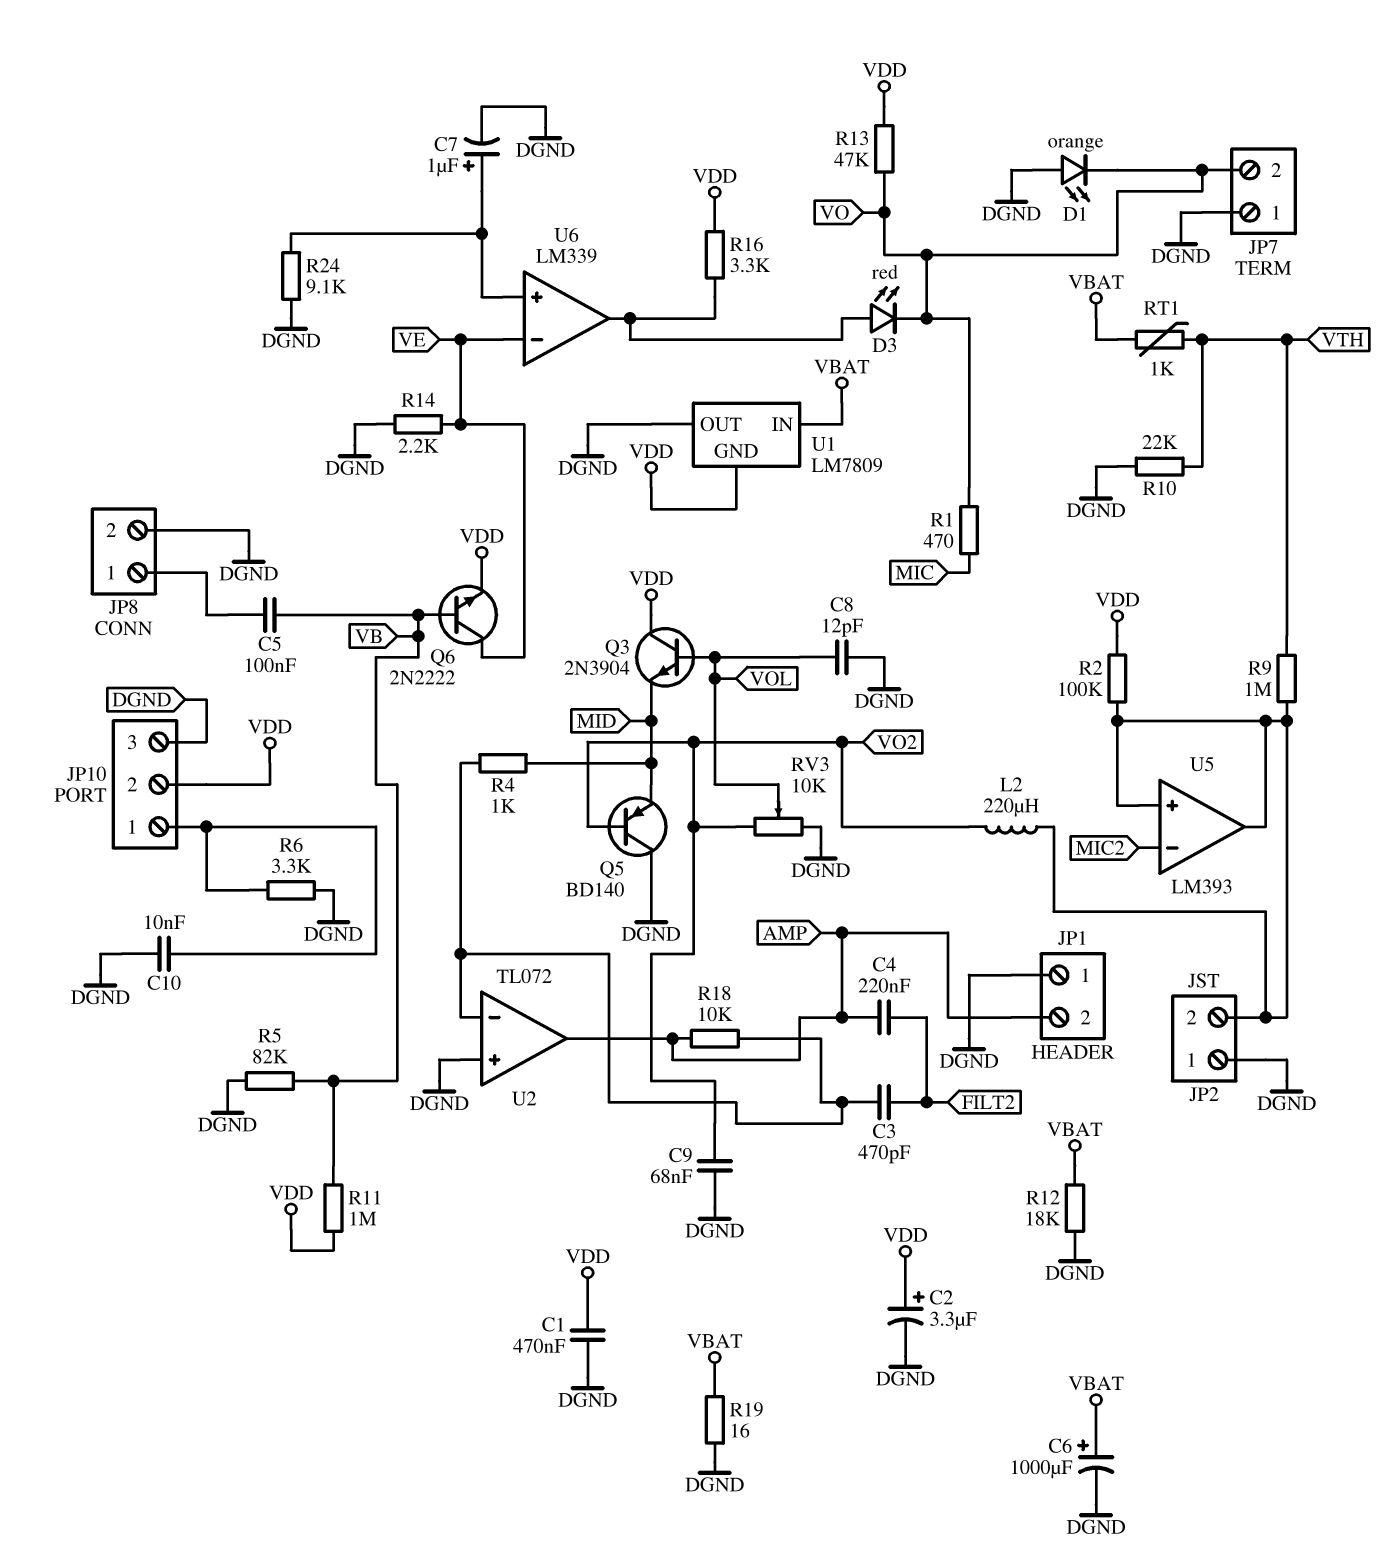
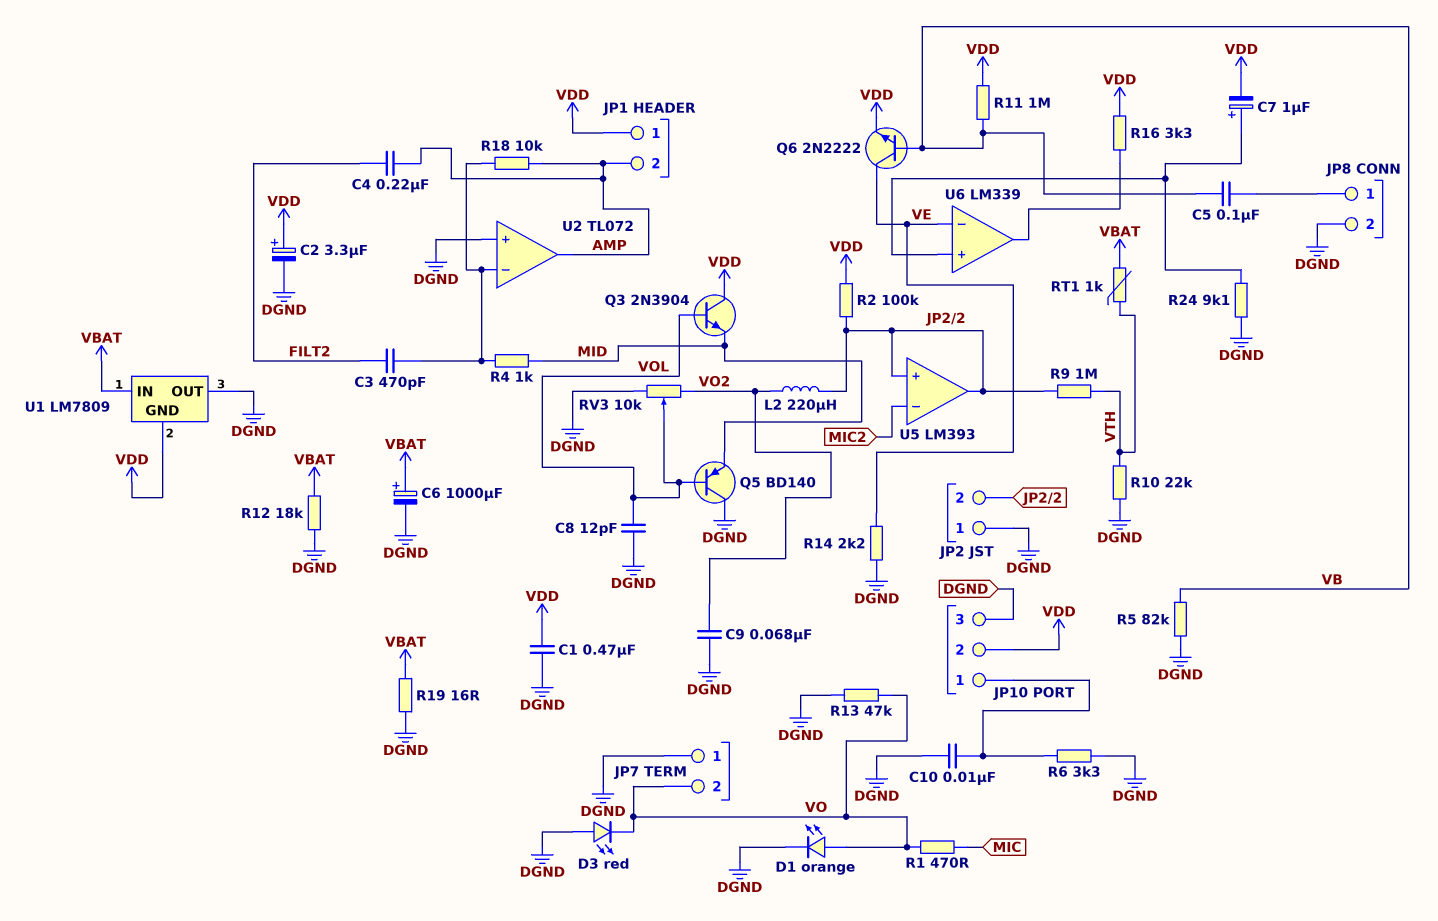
C7: 1uF (plus U6/in+, minus DGND) -> 1uF (plus U6/in+, minus VDD)
D1: LED orange (A DGND, K VO) -> LED orange (A VO, K DGND)
D3: LED red (A U6/out, K VO) -> LED red (A DGND, K VO)
JP1 pin 1: DGND -> VDD
Q5: PNP BD140 (B VO2, C DGND, E MID) -> PNP BD140 (B VOL, C DGND, E MID)
R13: 47k (VDD, VO) -> 47k (DGND, VO)

